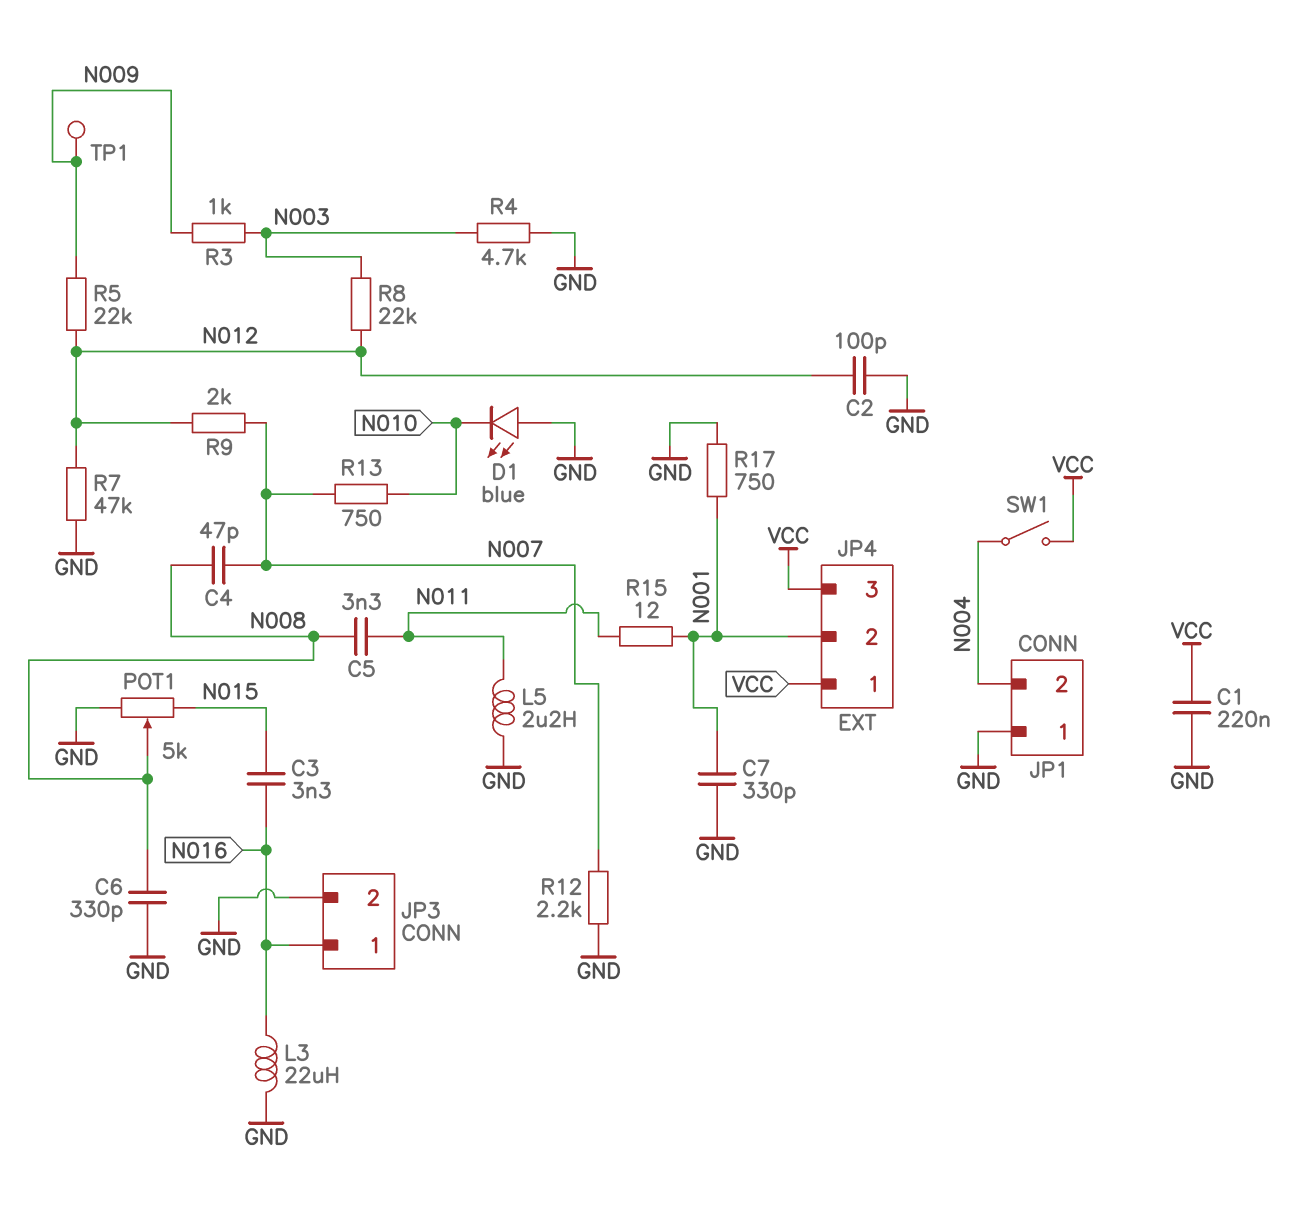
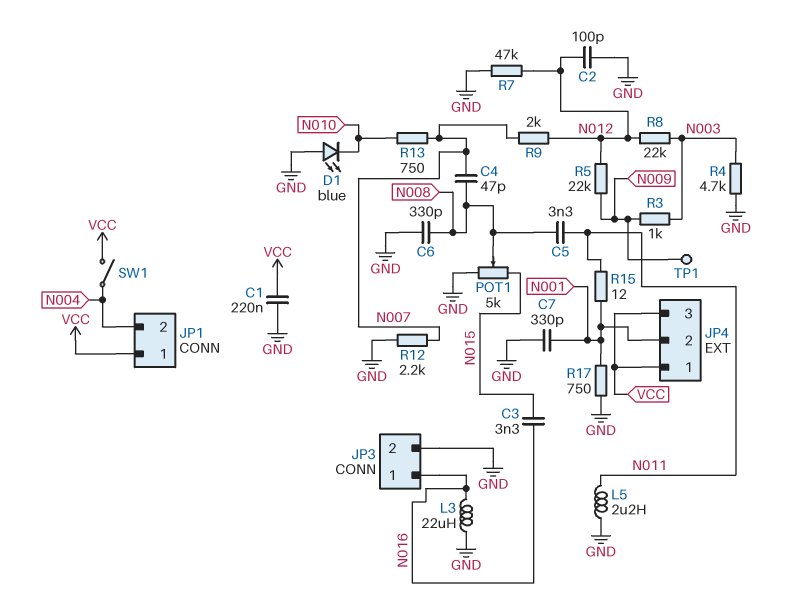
JP1 pin 1: GND -> VCC

